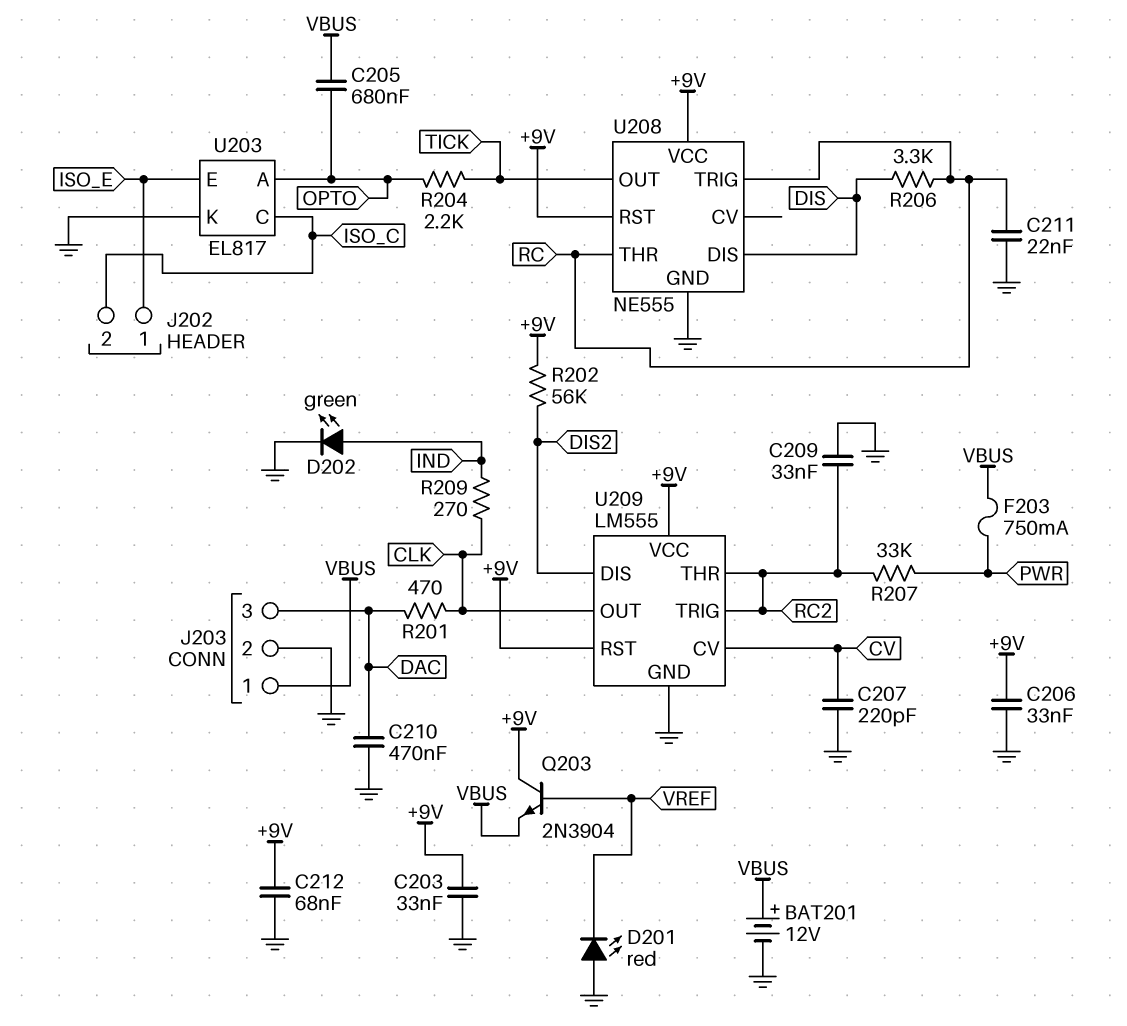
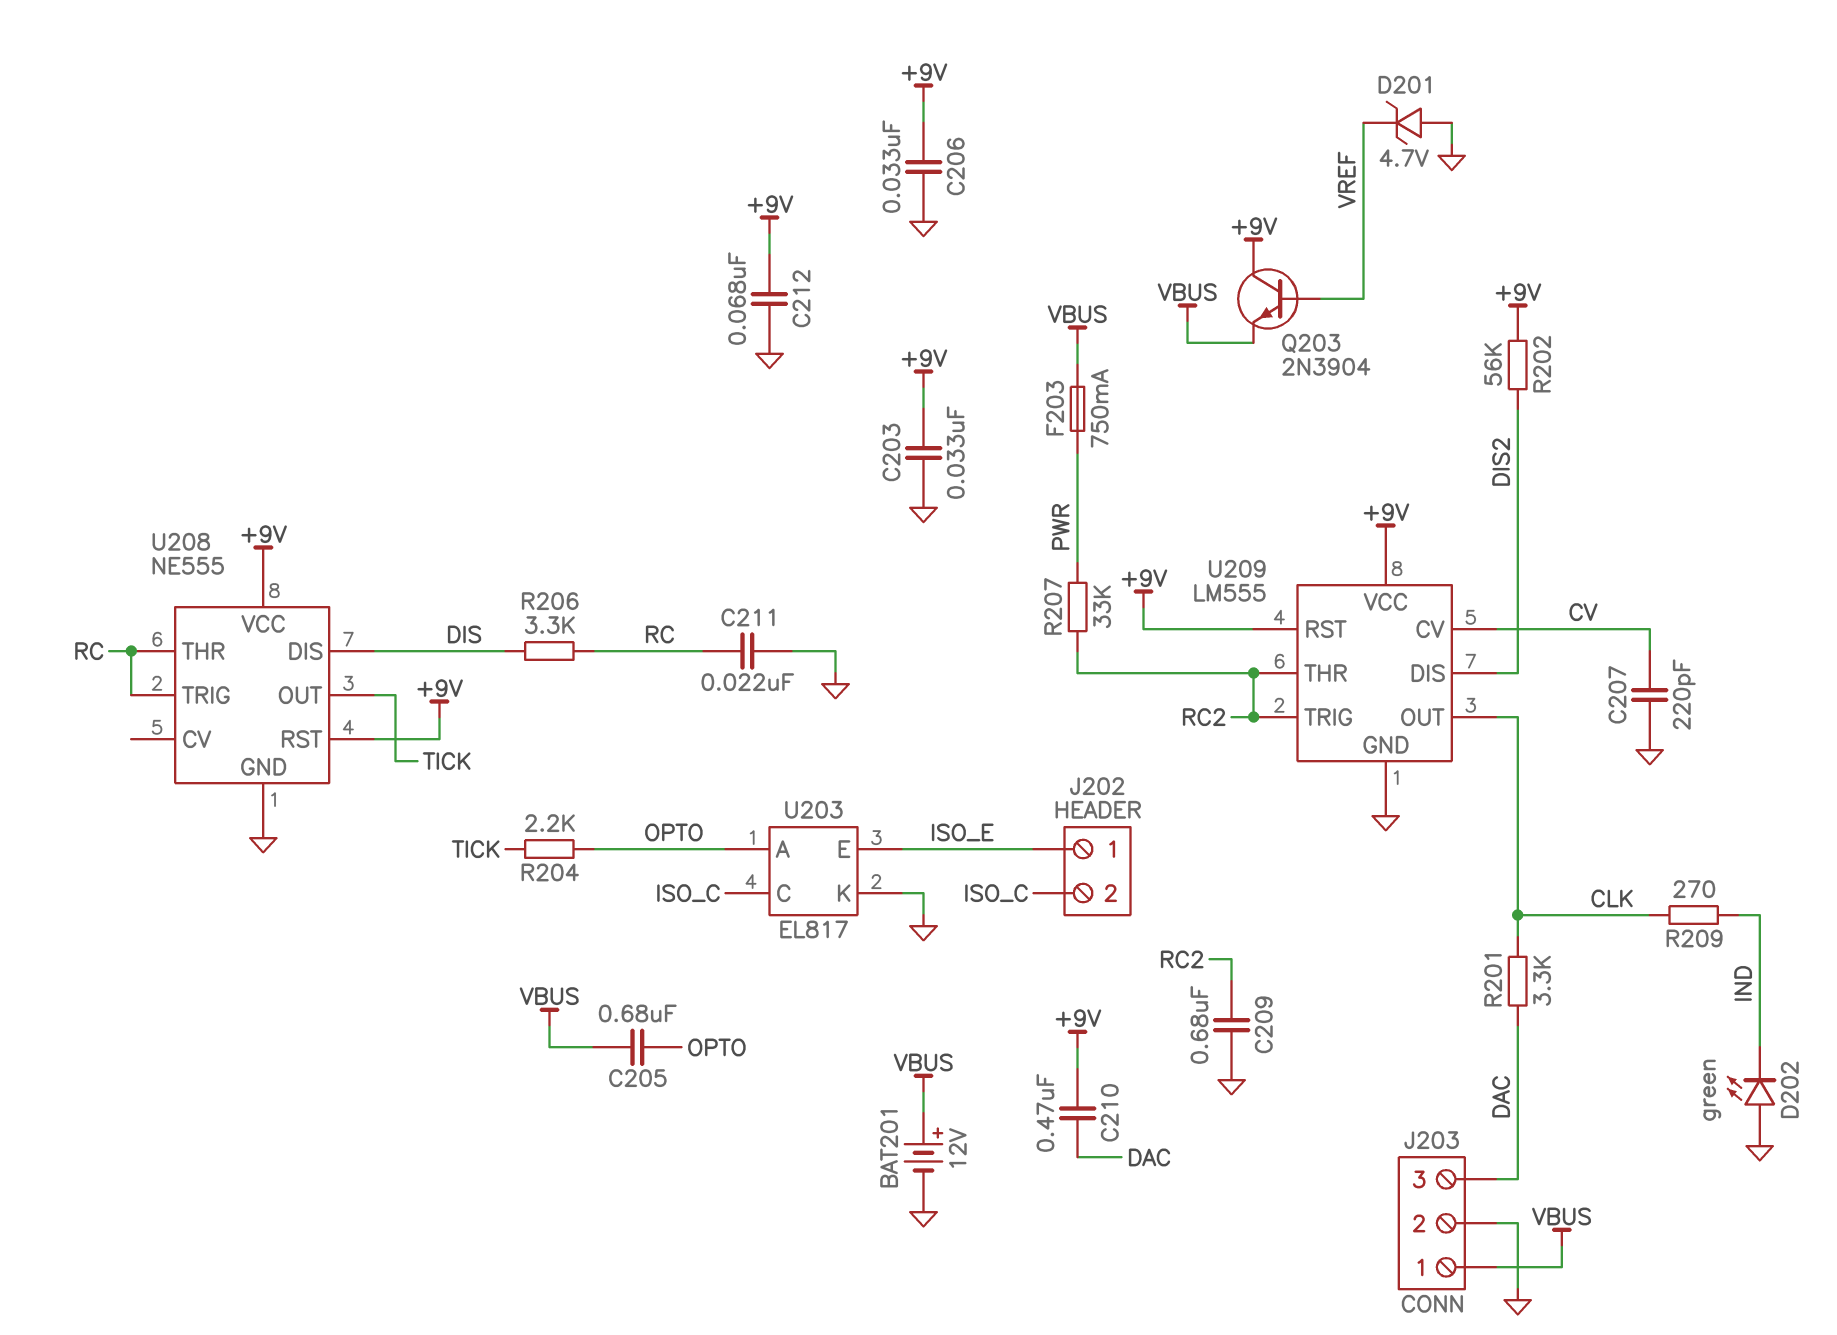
C209: 33nF (GND, RC2) -> 680nF (GND, RC2)
C210: 470nF (DAC, GND) -> 470nF (+9V, DAC)
D201: LED red (A GND, K VREF) -> zener 4.7V (A GND, K VREF)
D202: LED green (A IND, K GND) -> LED green (A GND, K IND)
R201: 470 (CLK, DAC) -> 3.3k (CLK, DAC)

